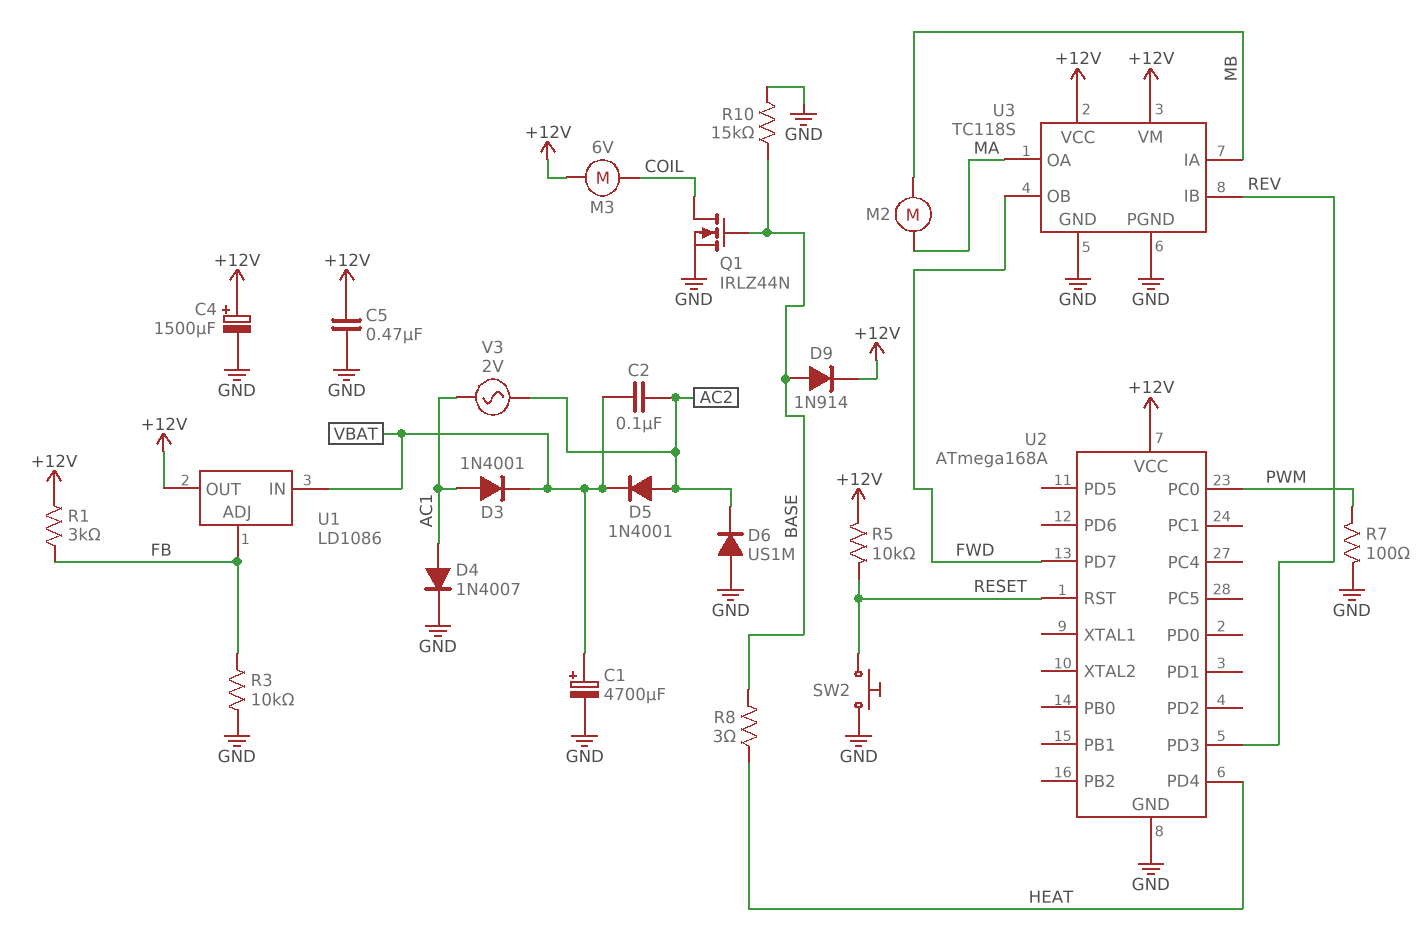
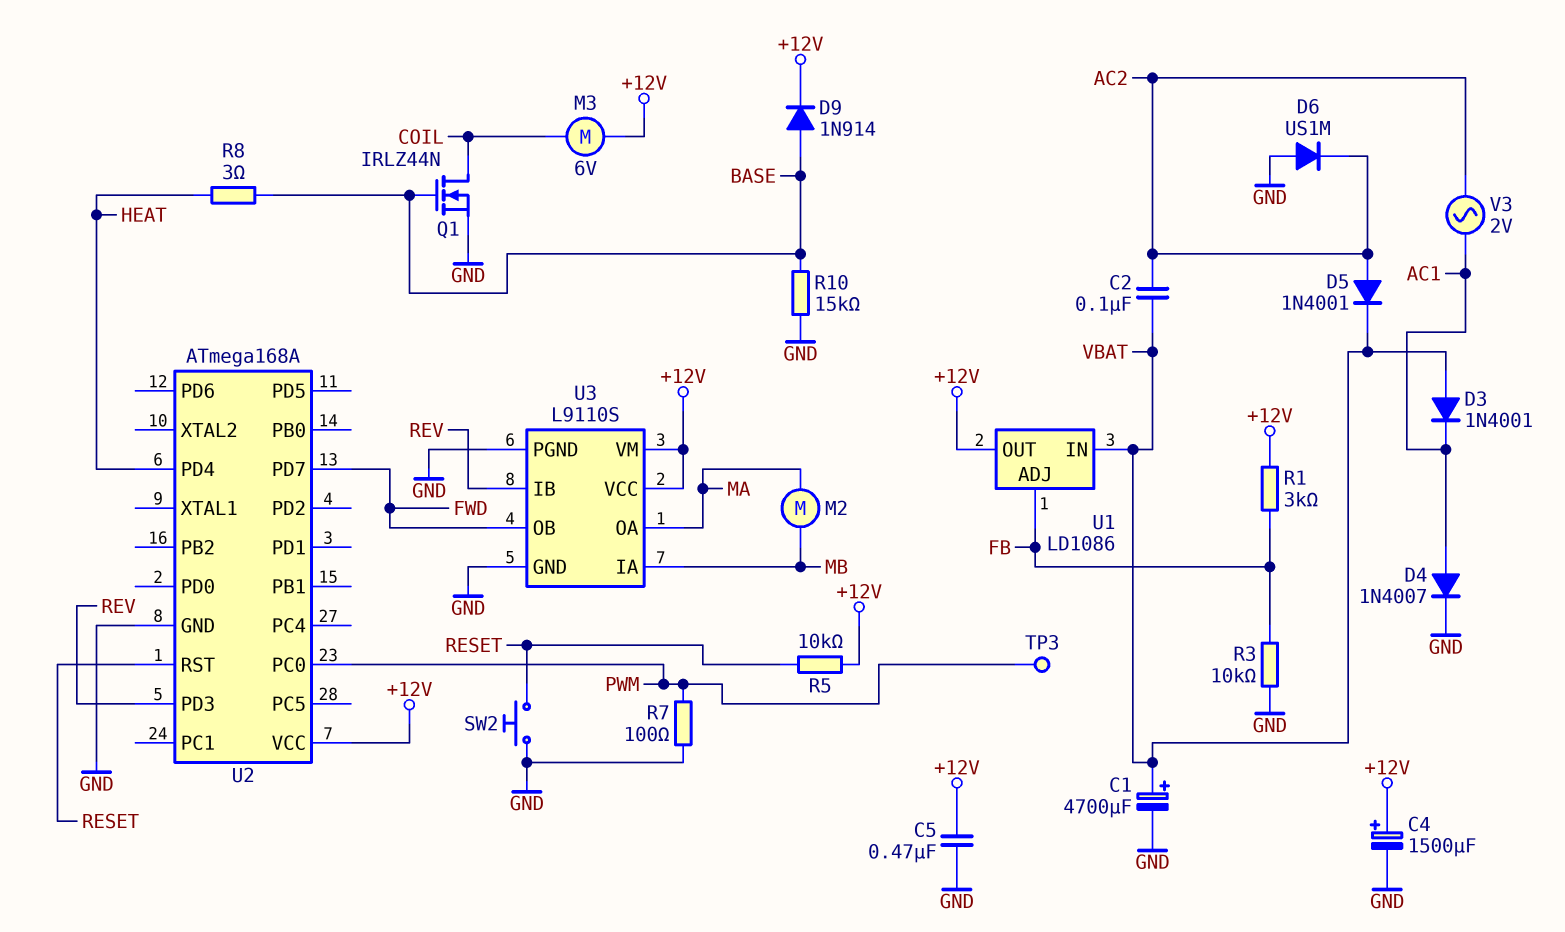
D3: diode 1N4001 (A AC1, K VBAT) -> diode 1N4001 (A VBAT, K AC1)
TP3: none -> test point (PWM)
U3: TC118S -> L9110S

